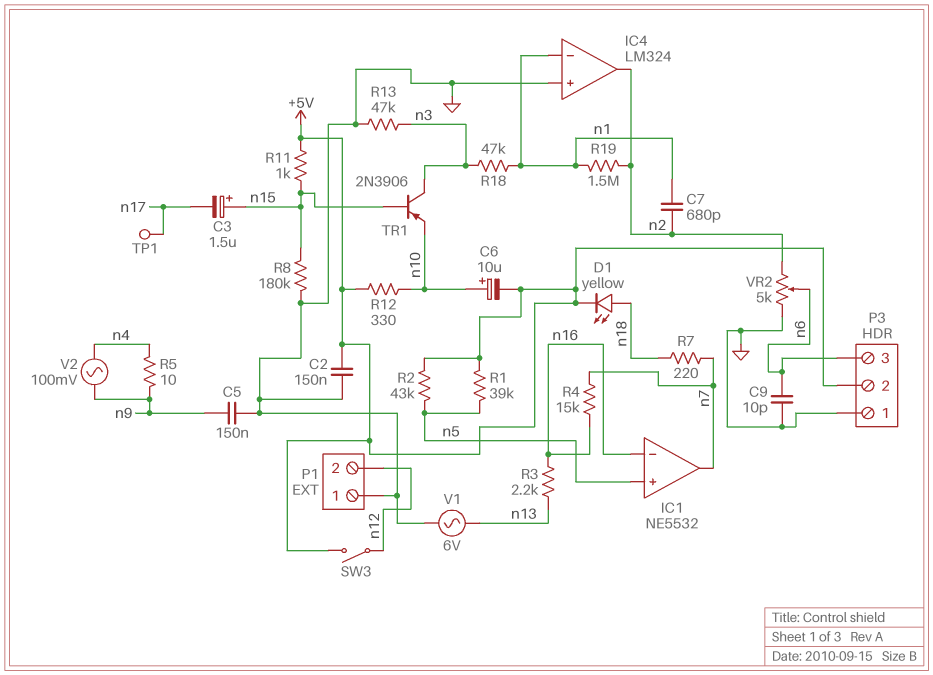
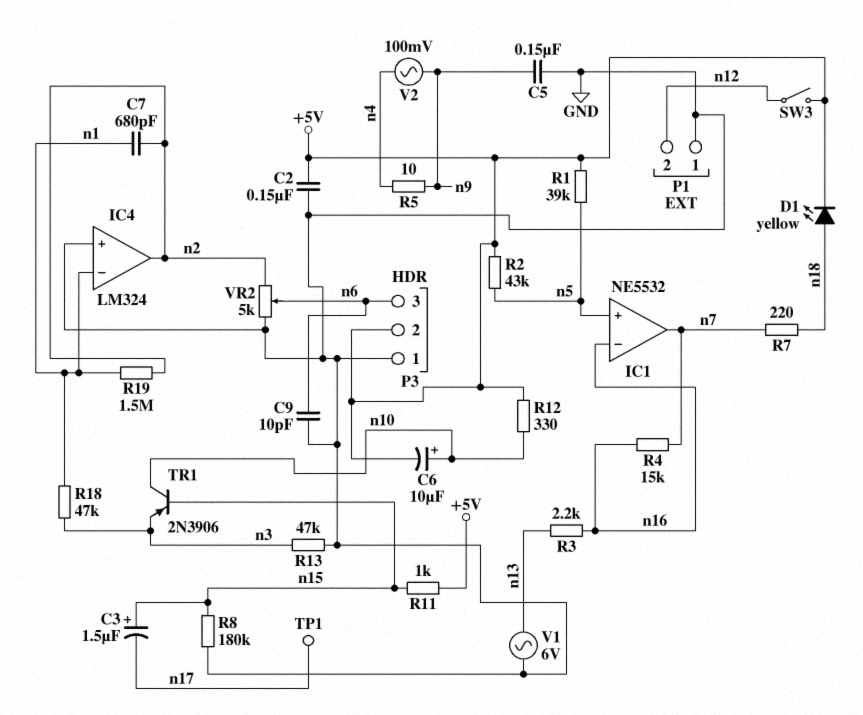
TR1: PNP 2N3906 (B n15, C n3, E n10) -> PNP 2N3906 (B n15, C n10, E n3)

